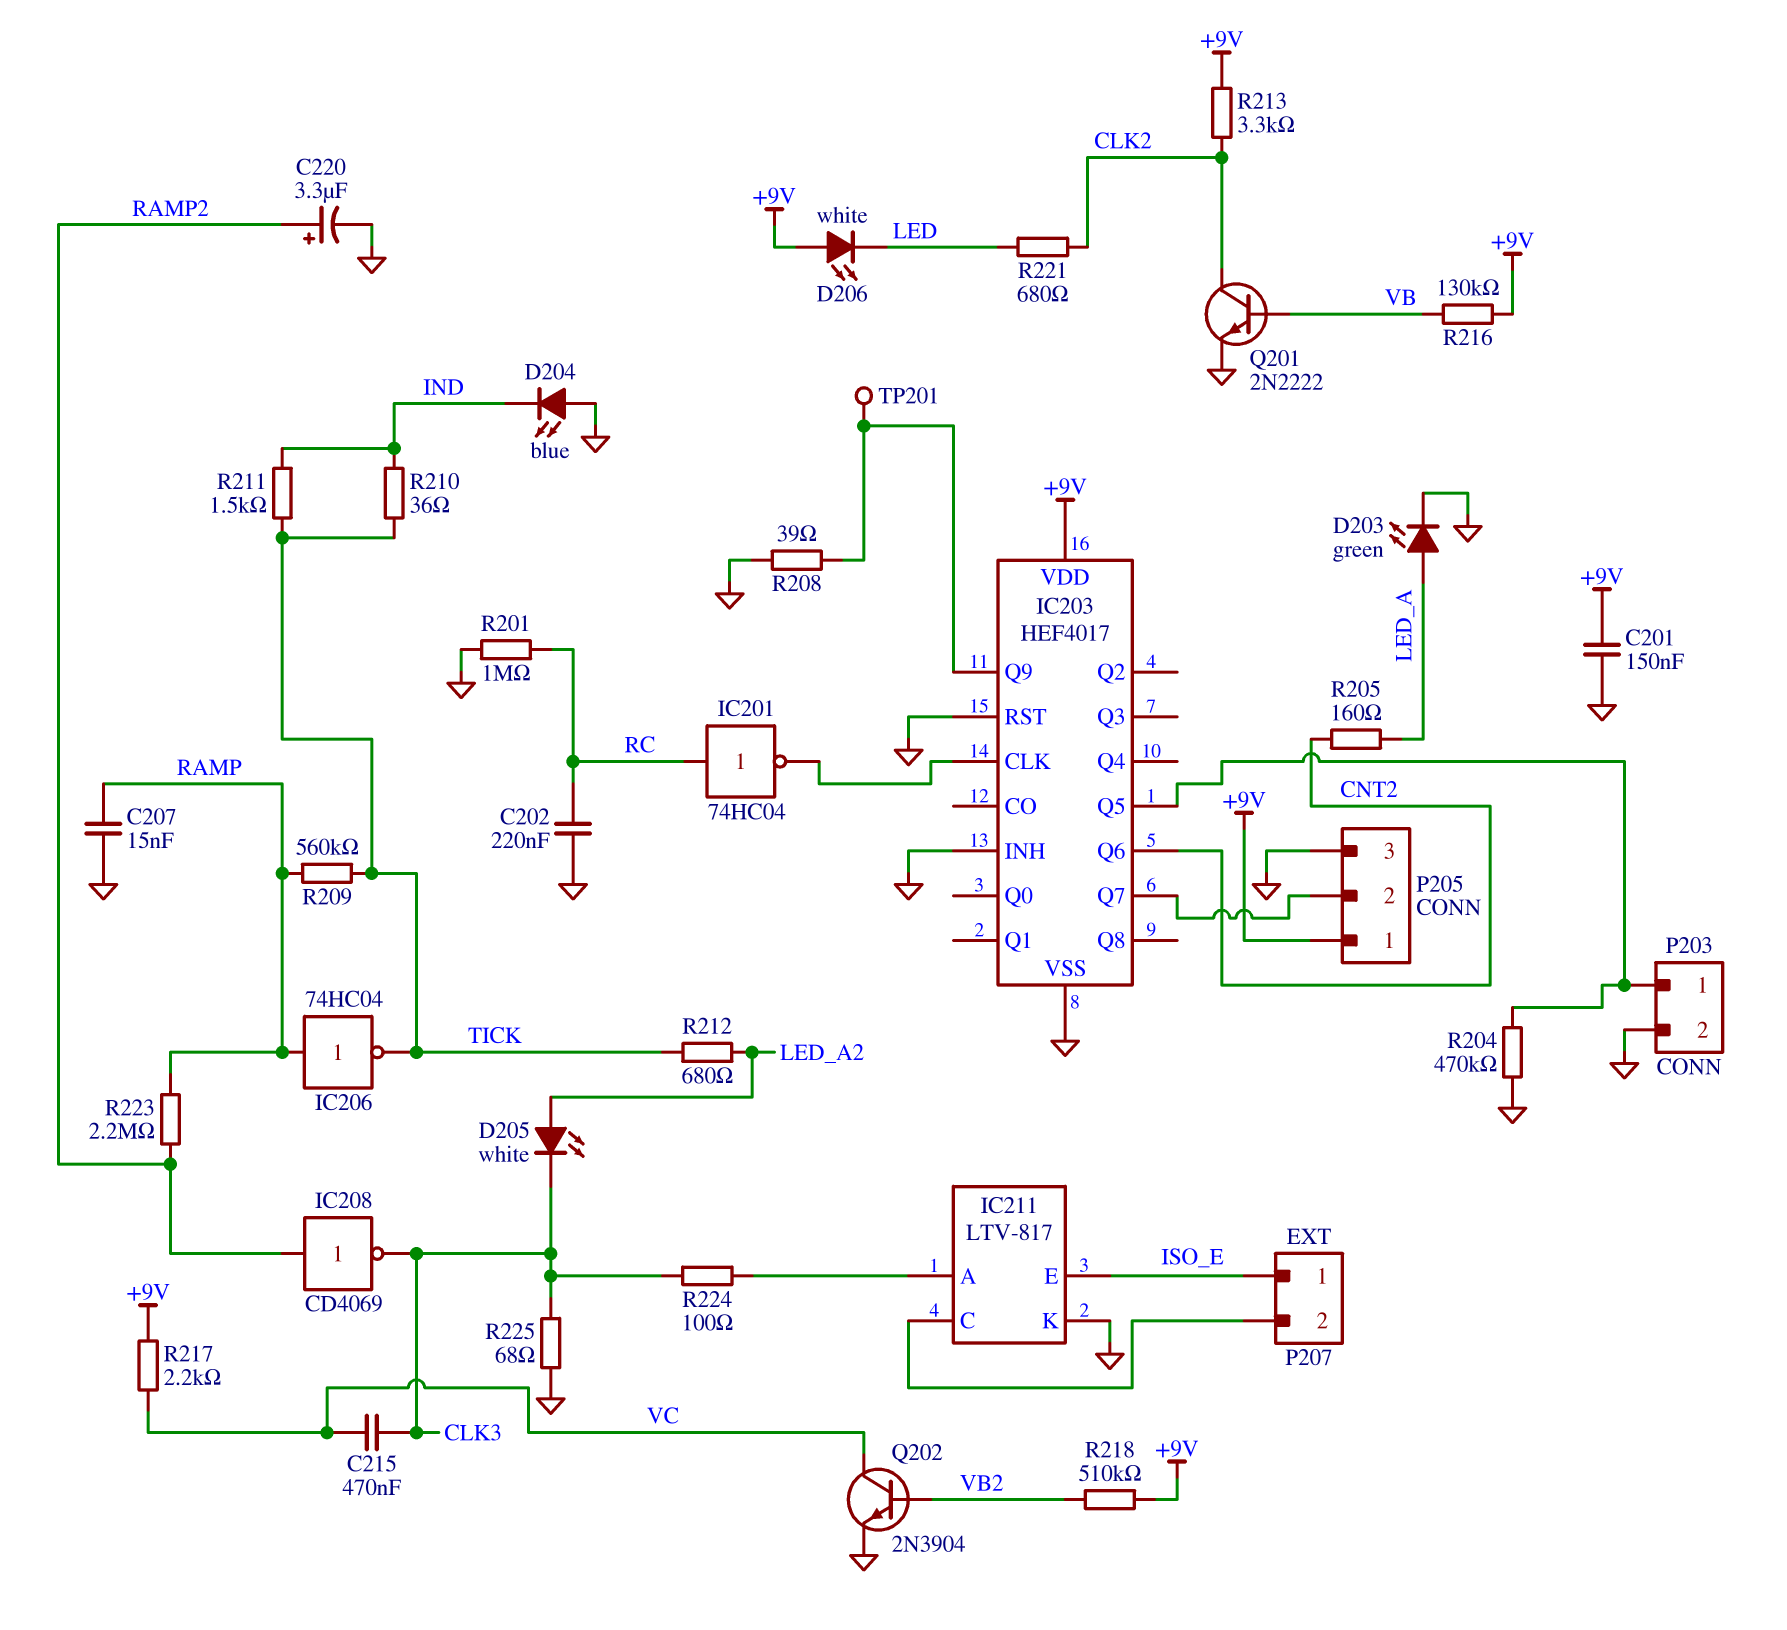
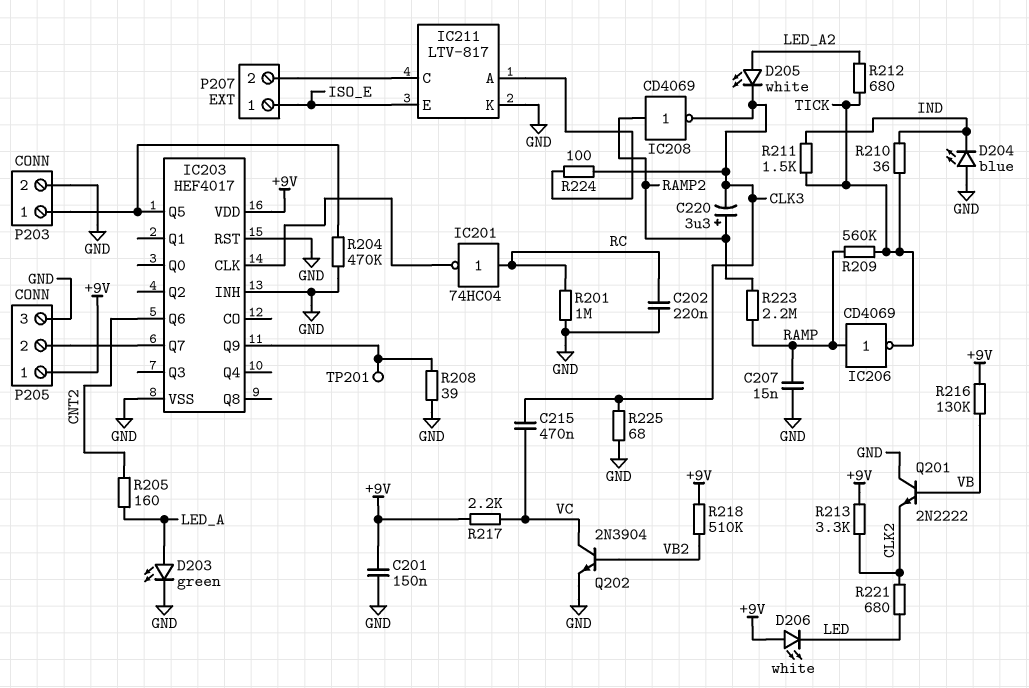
C220: 3.3uF (plus RAMP2, minus GND) -> 3.3uF (plus RAMP2, minus CLK3)
IC206: NOT 74HC04 (in RAMP, out TICK) -> NOT CD4069 (in RAMP, out TICK)
Q201: NPN 2N2222 (B VB, C CLK2, E GND) -> NPN 2N2222 (B VB, C GND, E CLK2)

